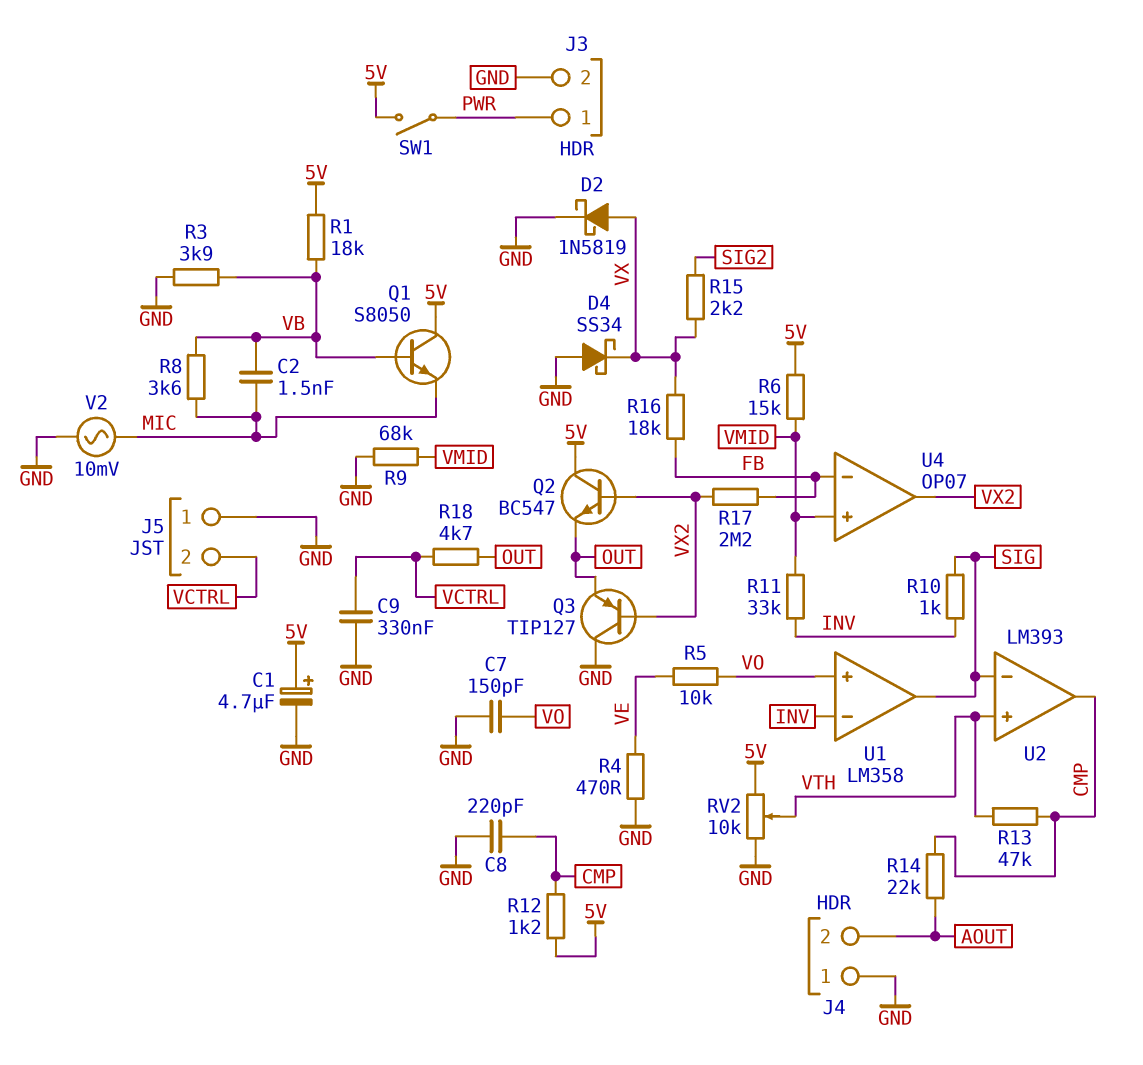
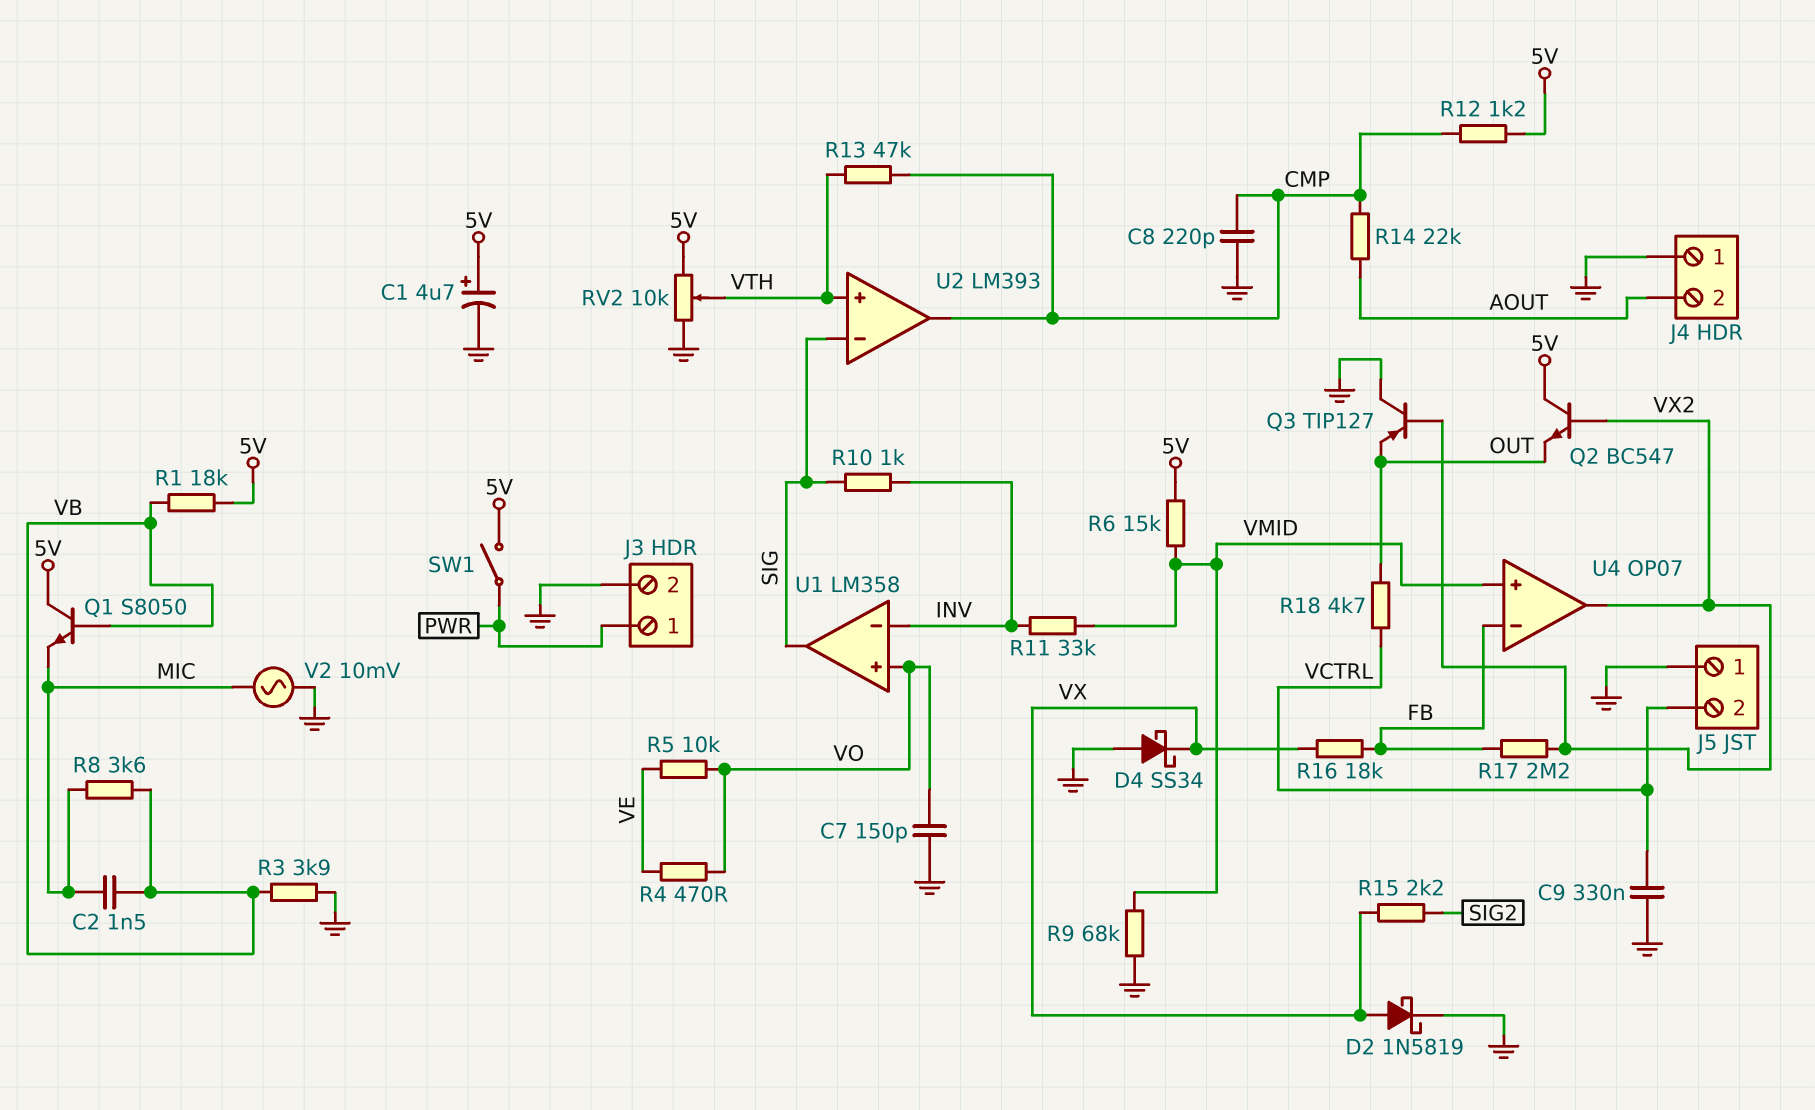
R4: 470 (GND, VE) -> 470 (VE, VO)

